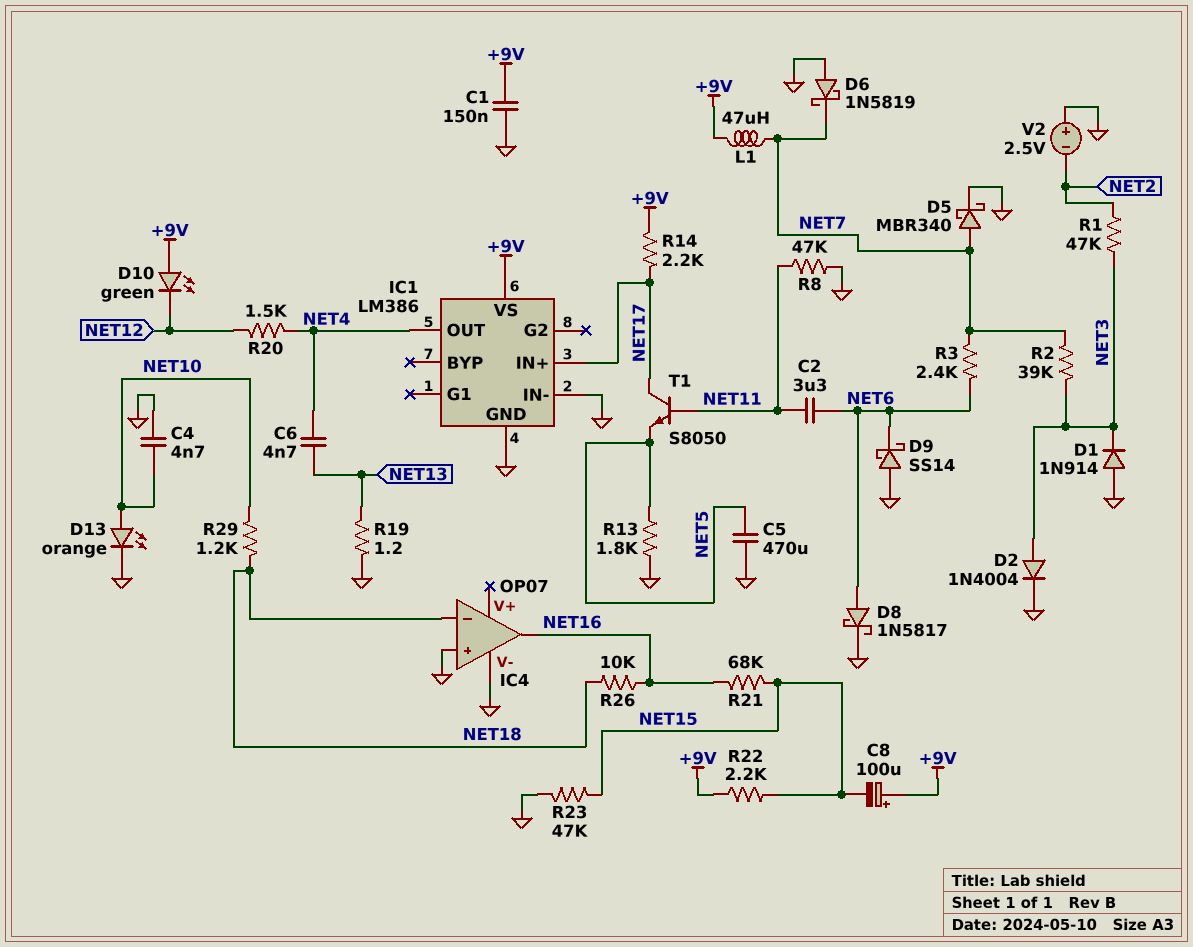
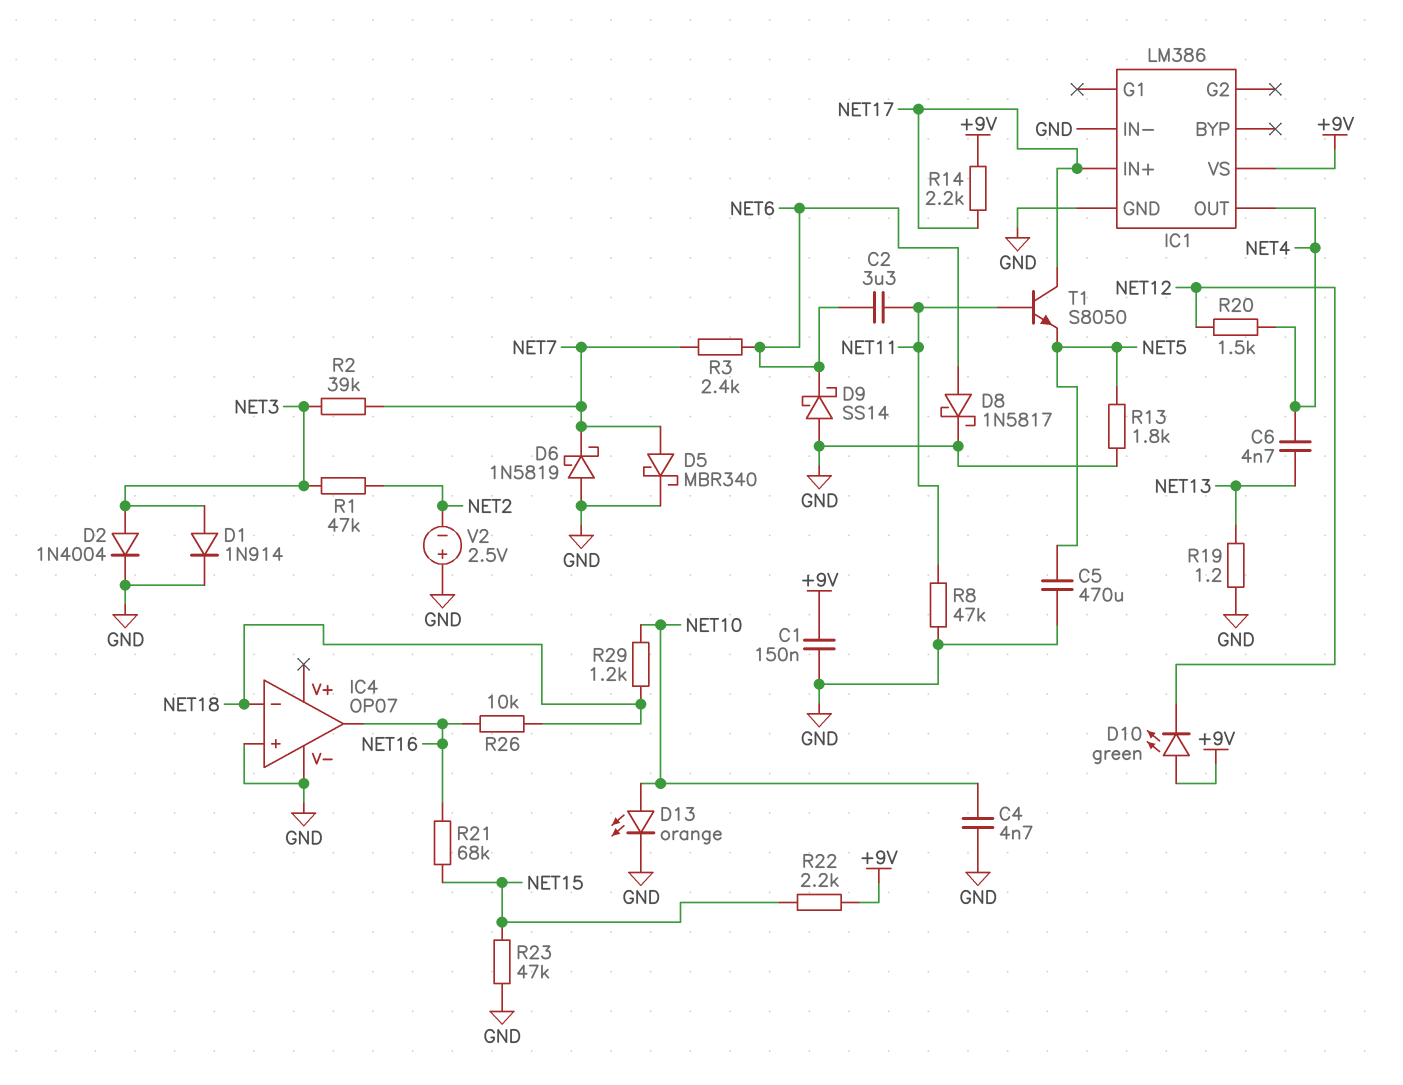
C8: 100uF (plus +9V, minus NET15) -> none
D1: diode 1N914 (A GND, K NET3) -> diode 1N914 (A NET3, K GND)
L1: 47uH (+9V, NET7) -> none

